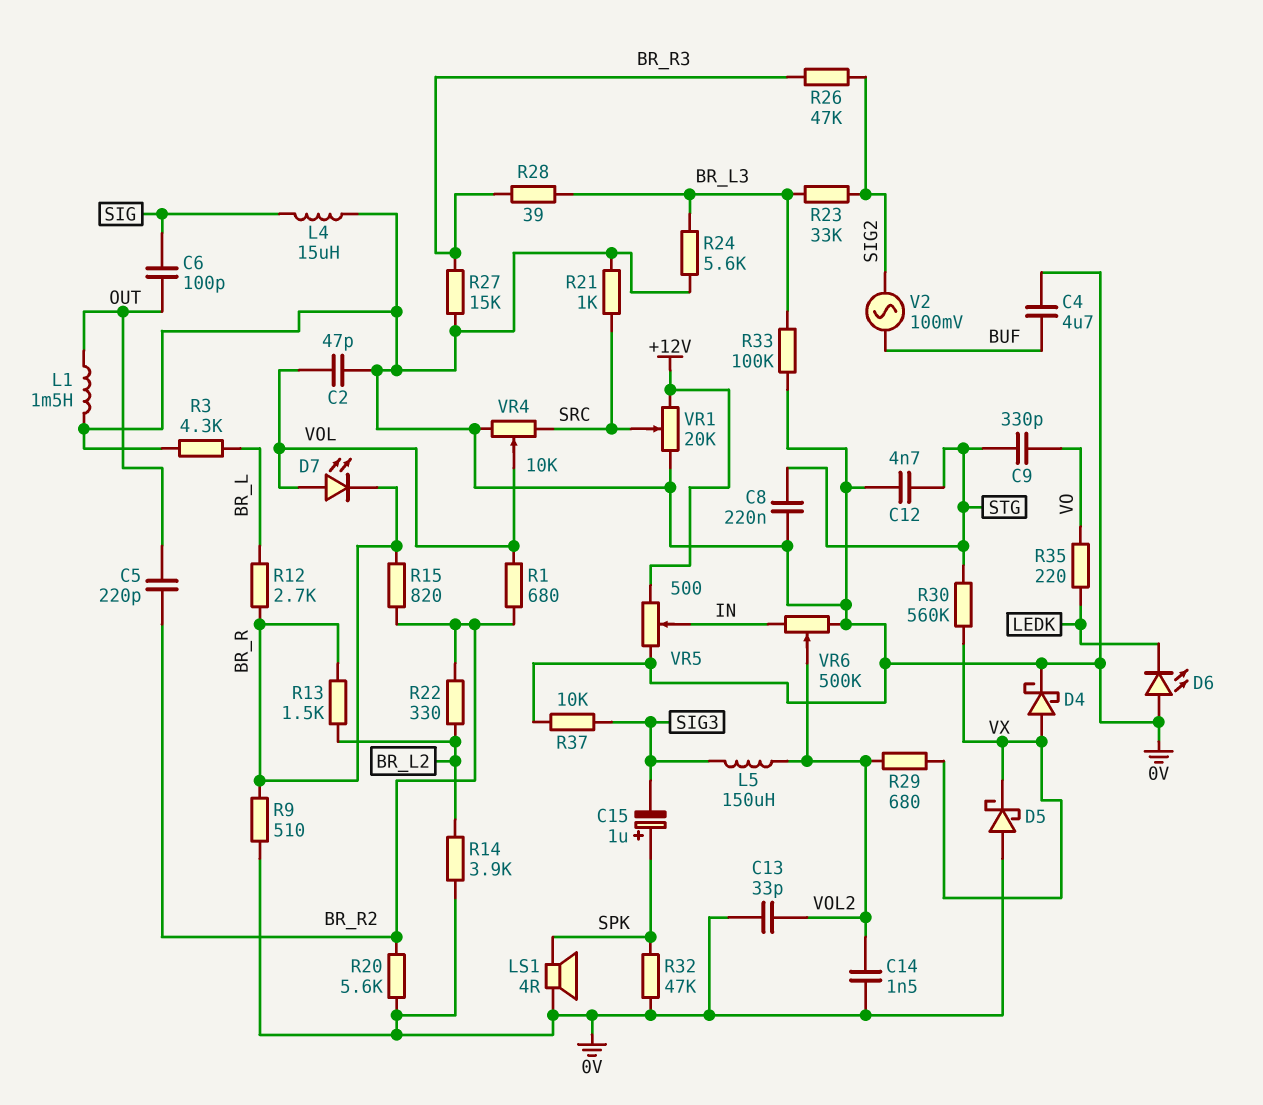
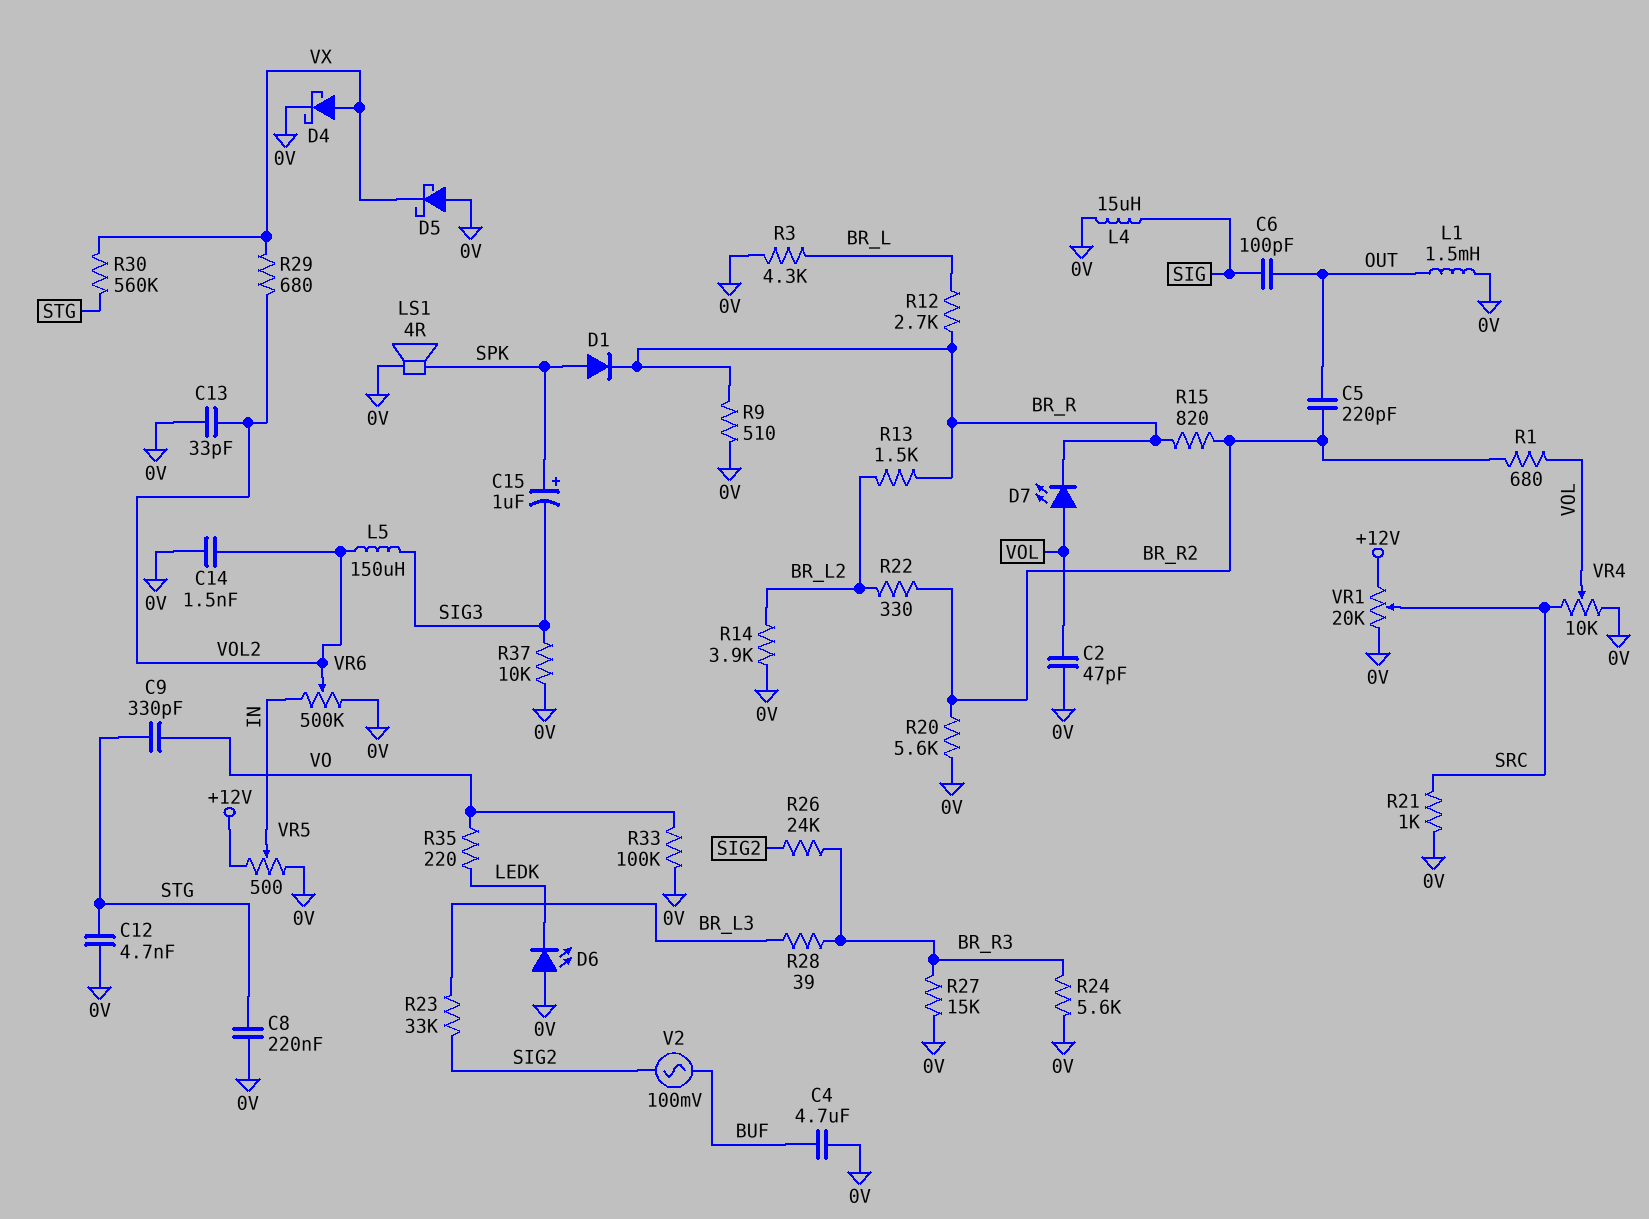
D1: none -> diode (A SPK, K BR_R)
R24: 5.6k (0V, BR_L3) -> 5.6k (0V, BR_R3)
R26: 47k (BR_R3, SIG2) -> 24k (BR_R3, SIG2)
R32: 47k (0V, SPK) -> none
R33: 100k (0V, BR_L3) -> 100k (0V, VO)

